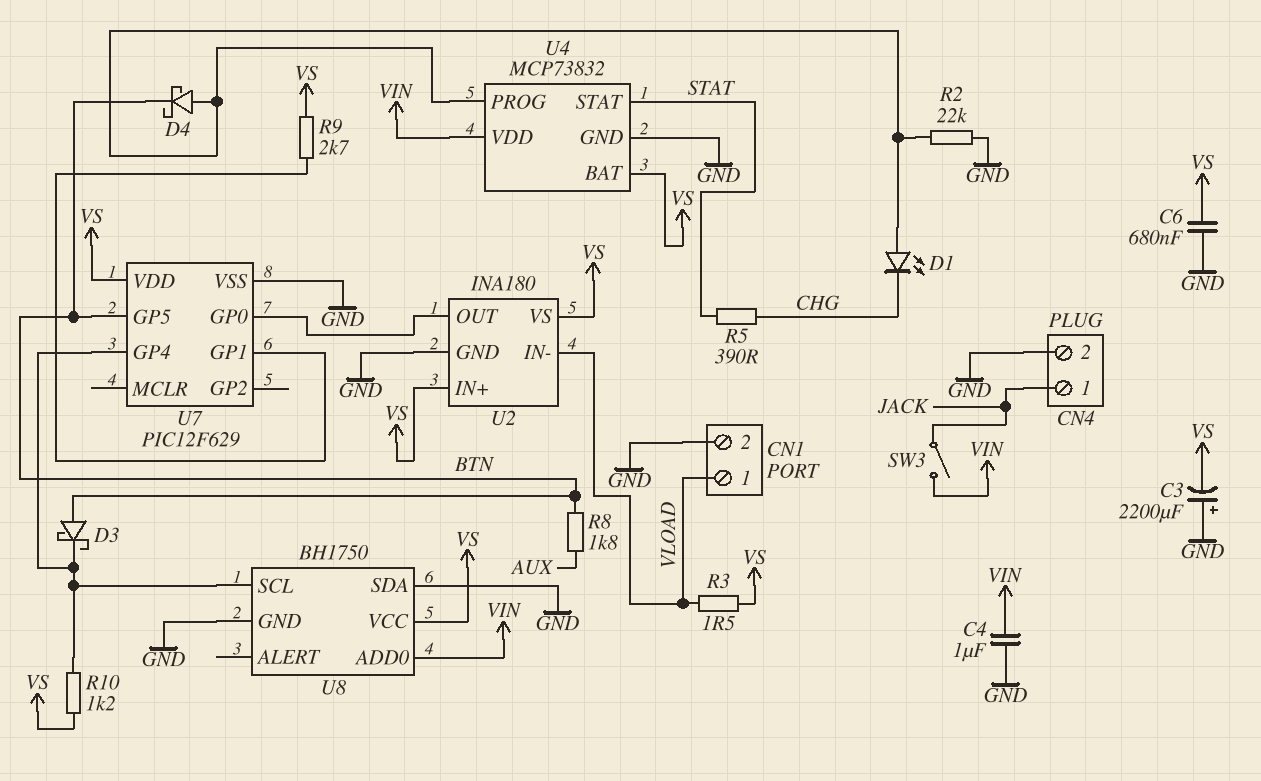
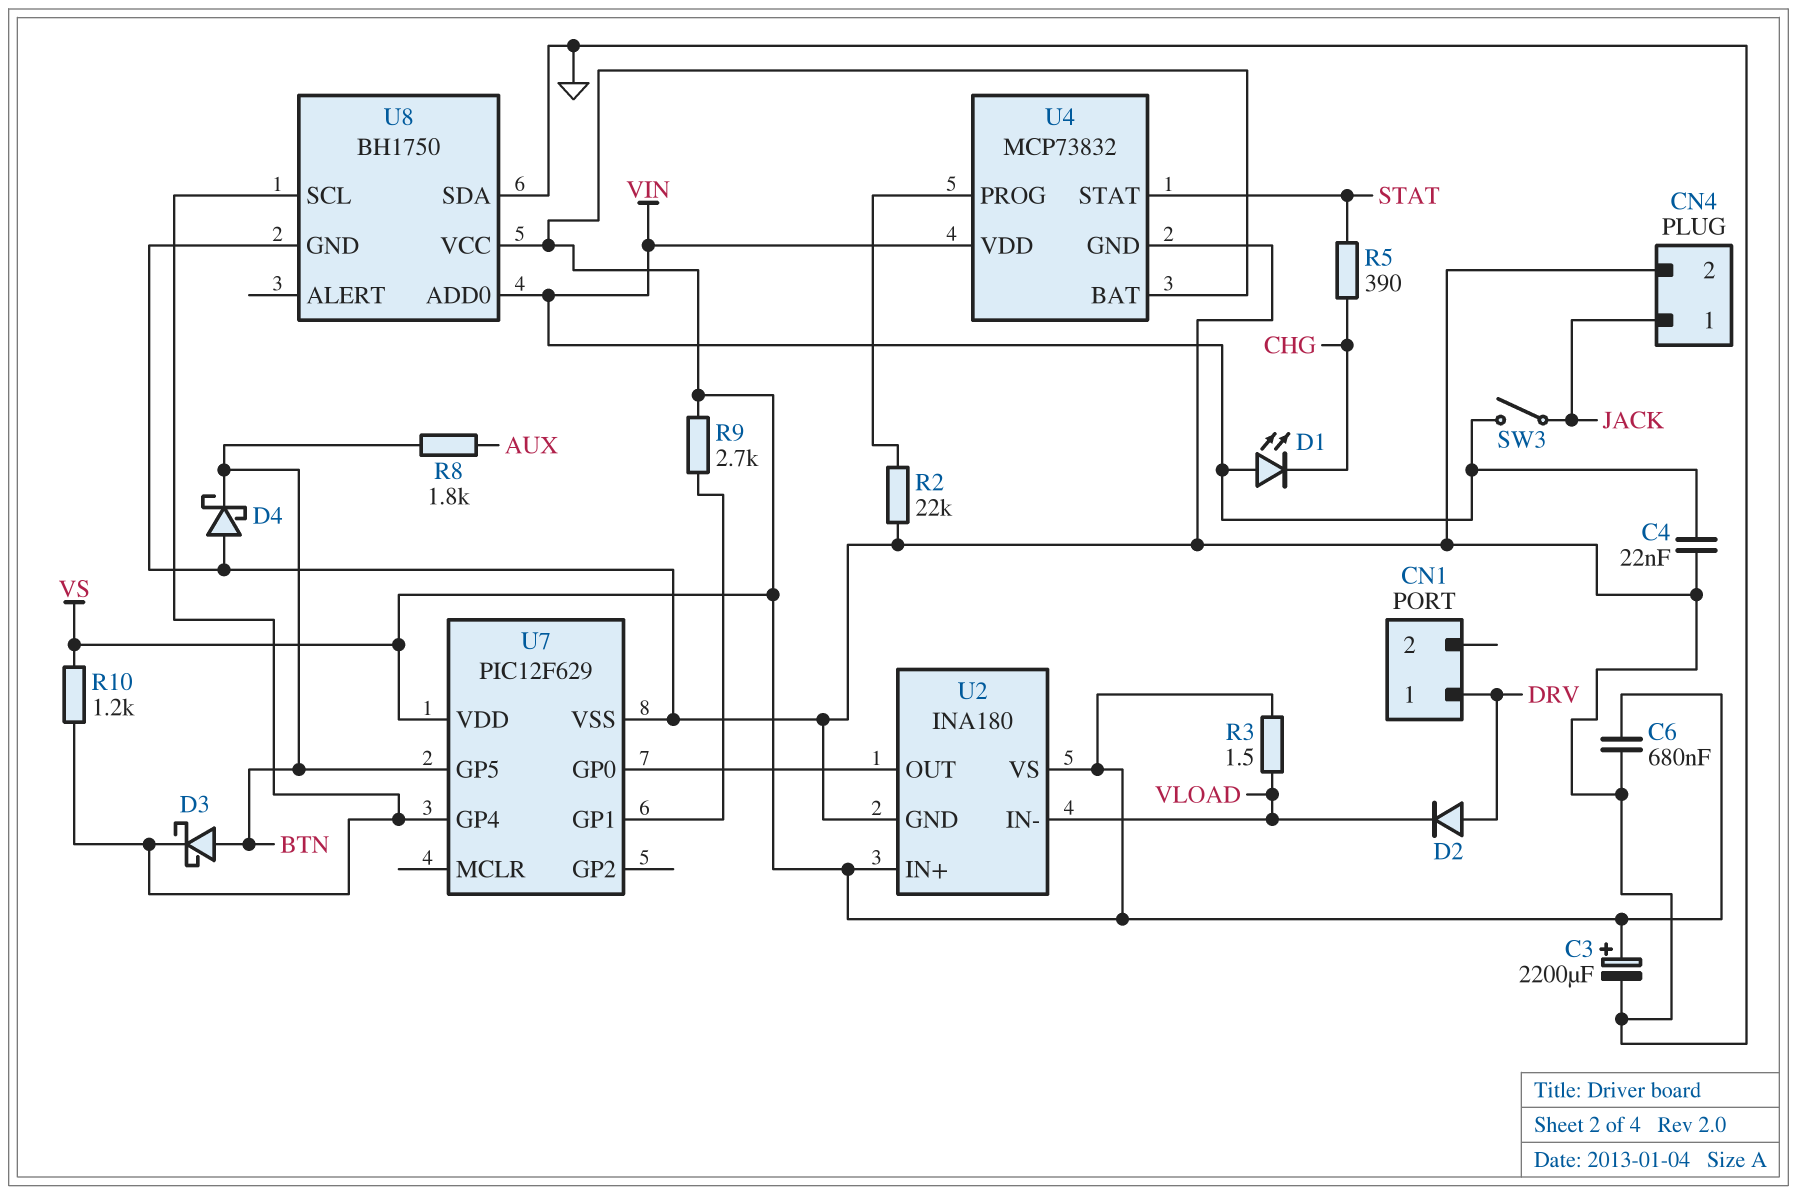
C3: 2200uF (plus GND, minus VS) -> 2200uF (plus VS, minus GND)
C4: 1uF (GND, VIN) -> 22nF (GND, VIN)
CN1 pin 1: VLOAD -> DRV
CN1 pin 2: GND -> none
D1: LED (A U4/PROG, K CHG) -> LED (A VIN, K CHG)
D2: none -> diode (A DRV, K VLOAD)
D4: schottky (A U4/PROG, K BTN) -> schottky (A GND, K BTN)

